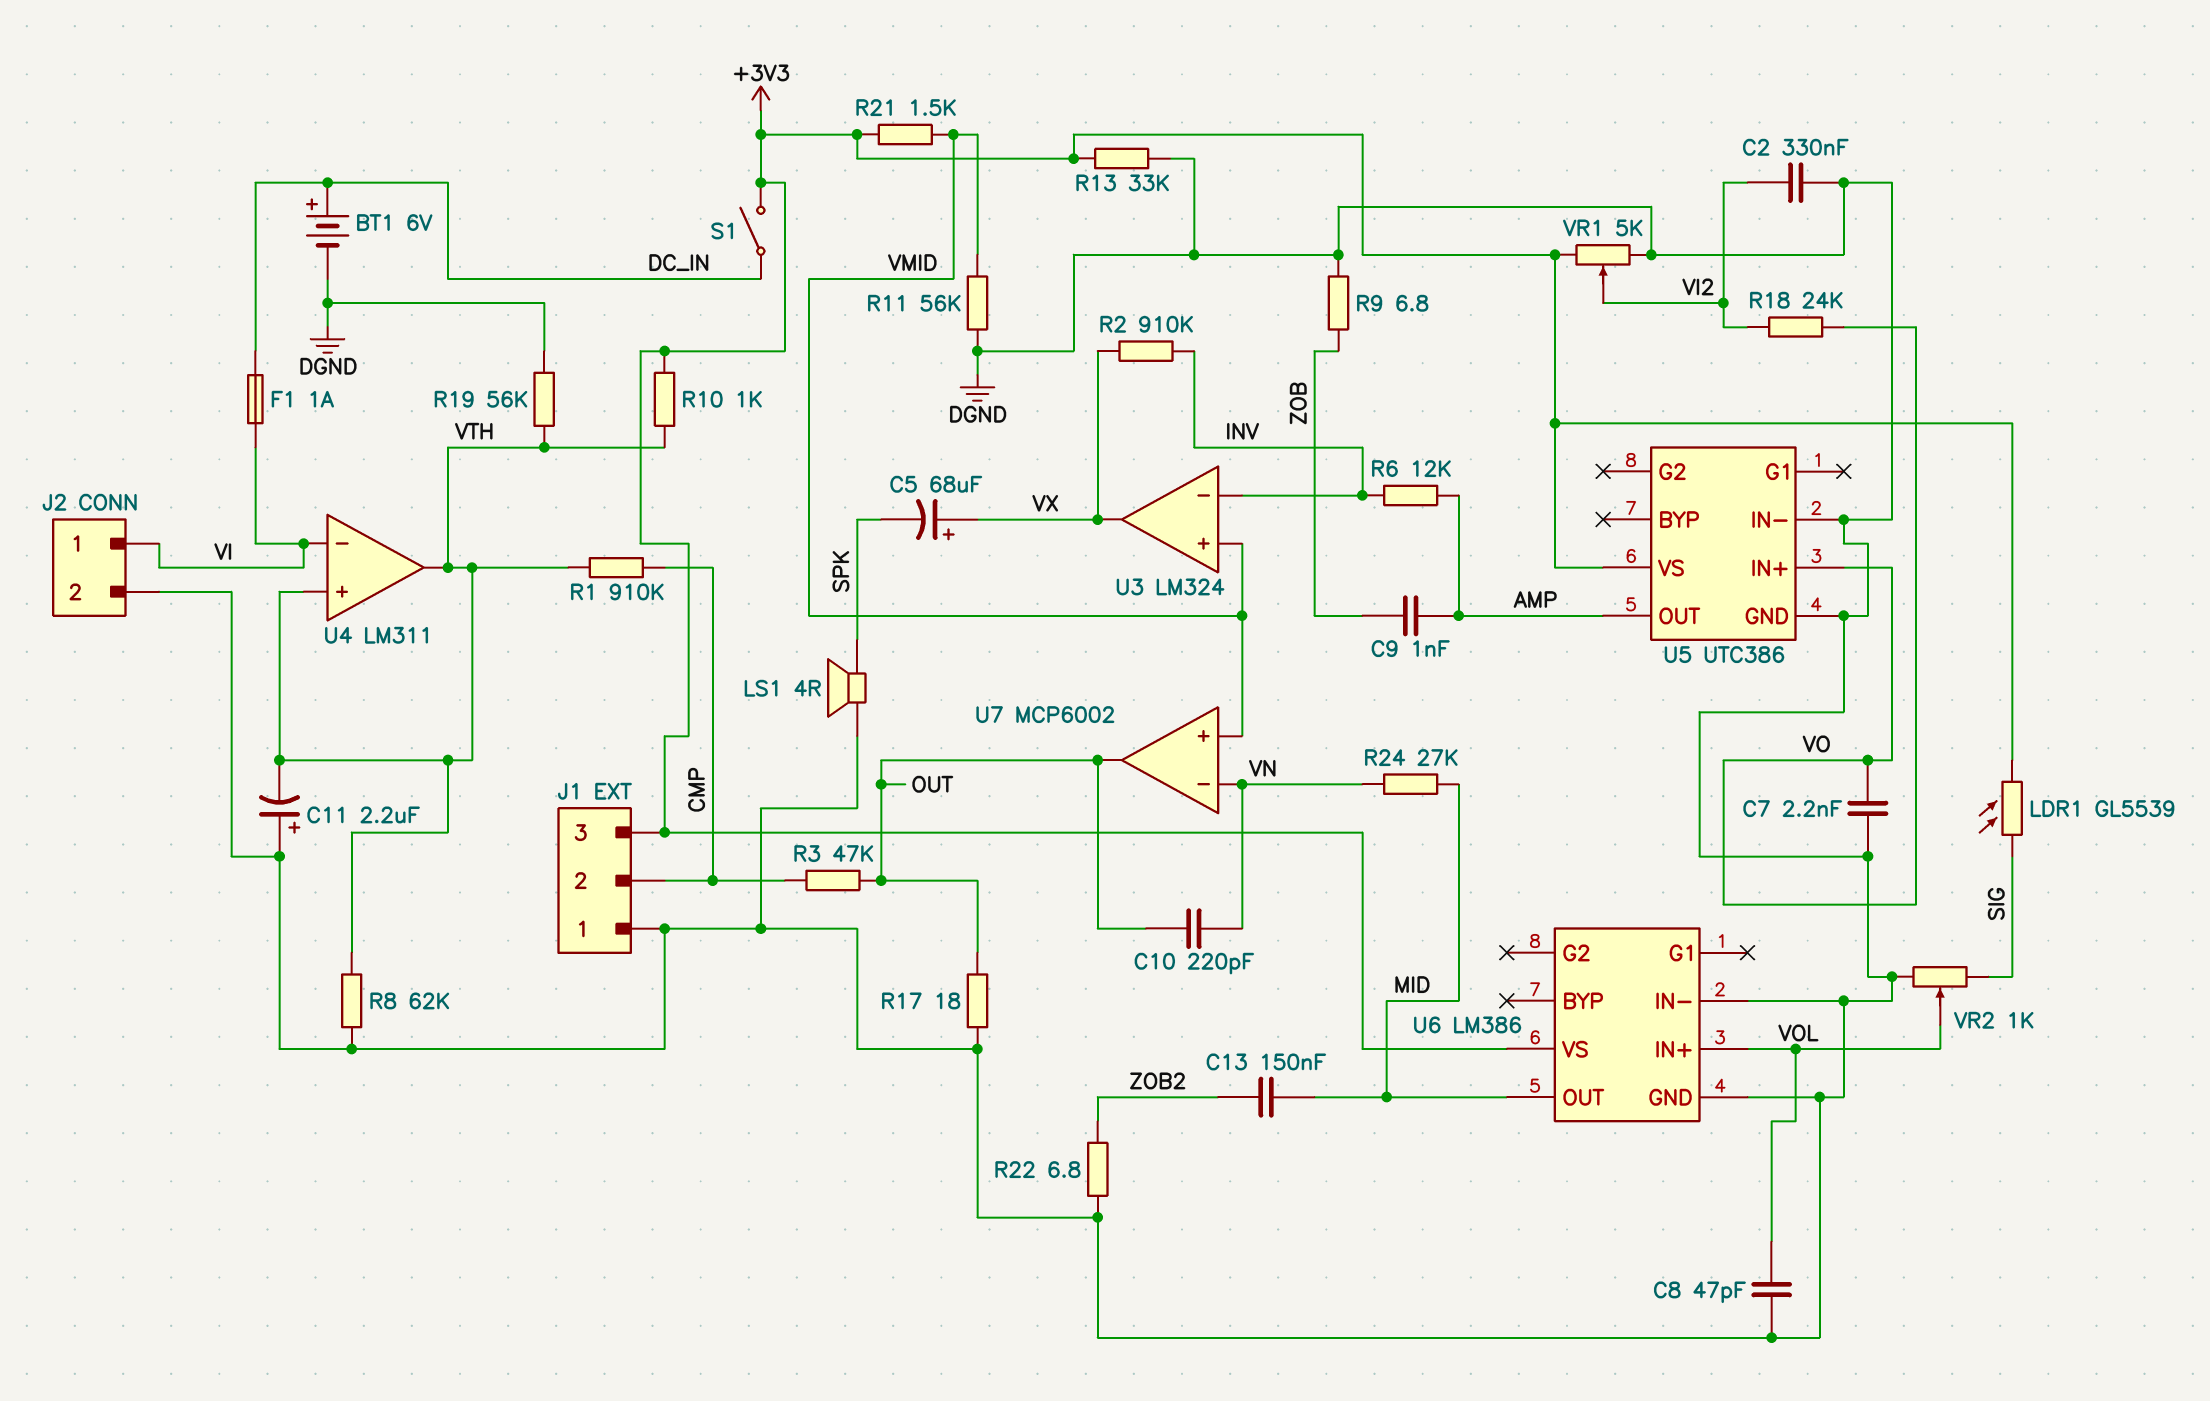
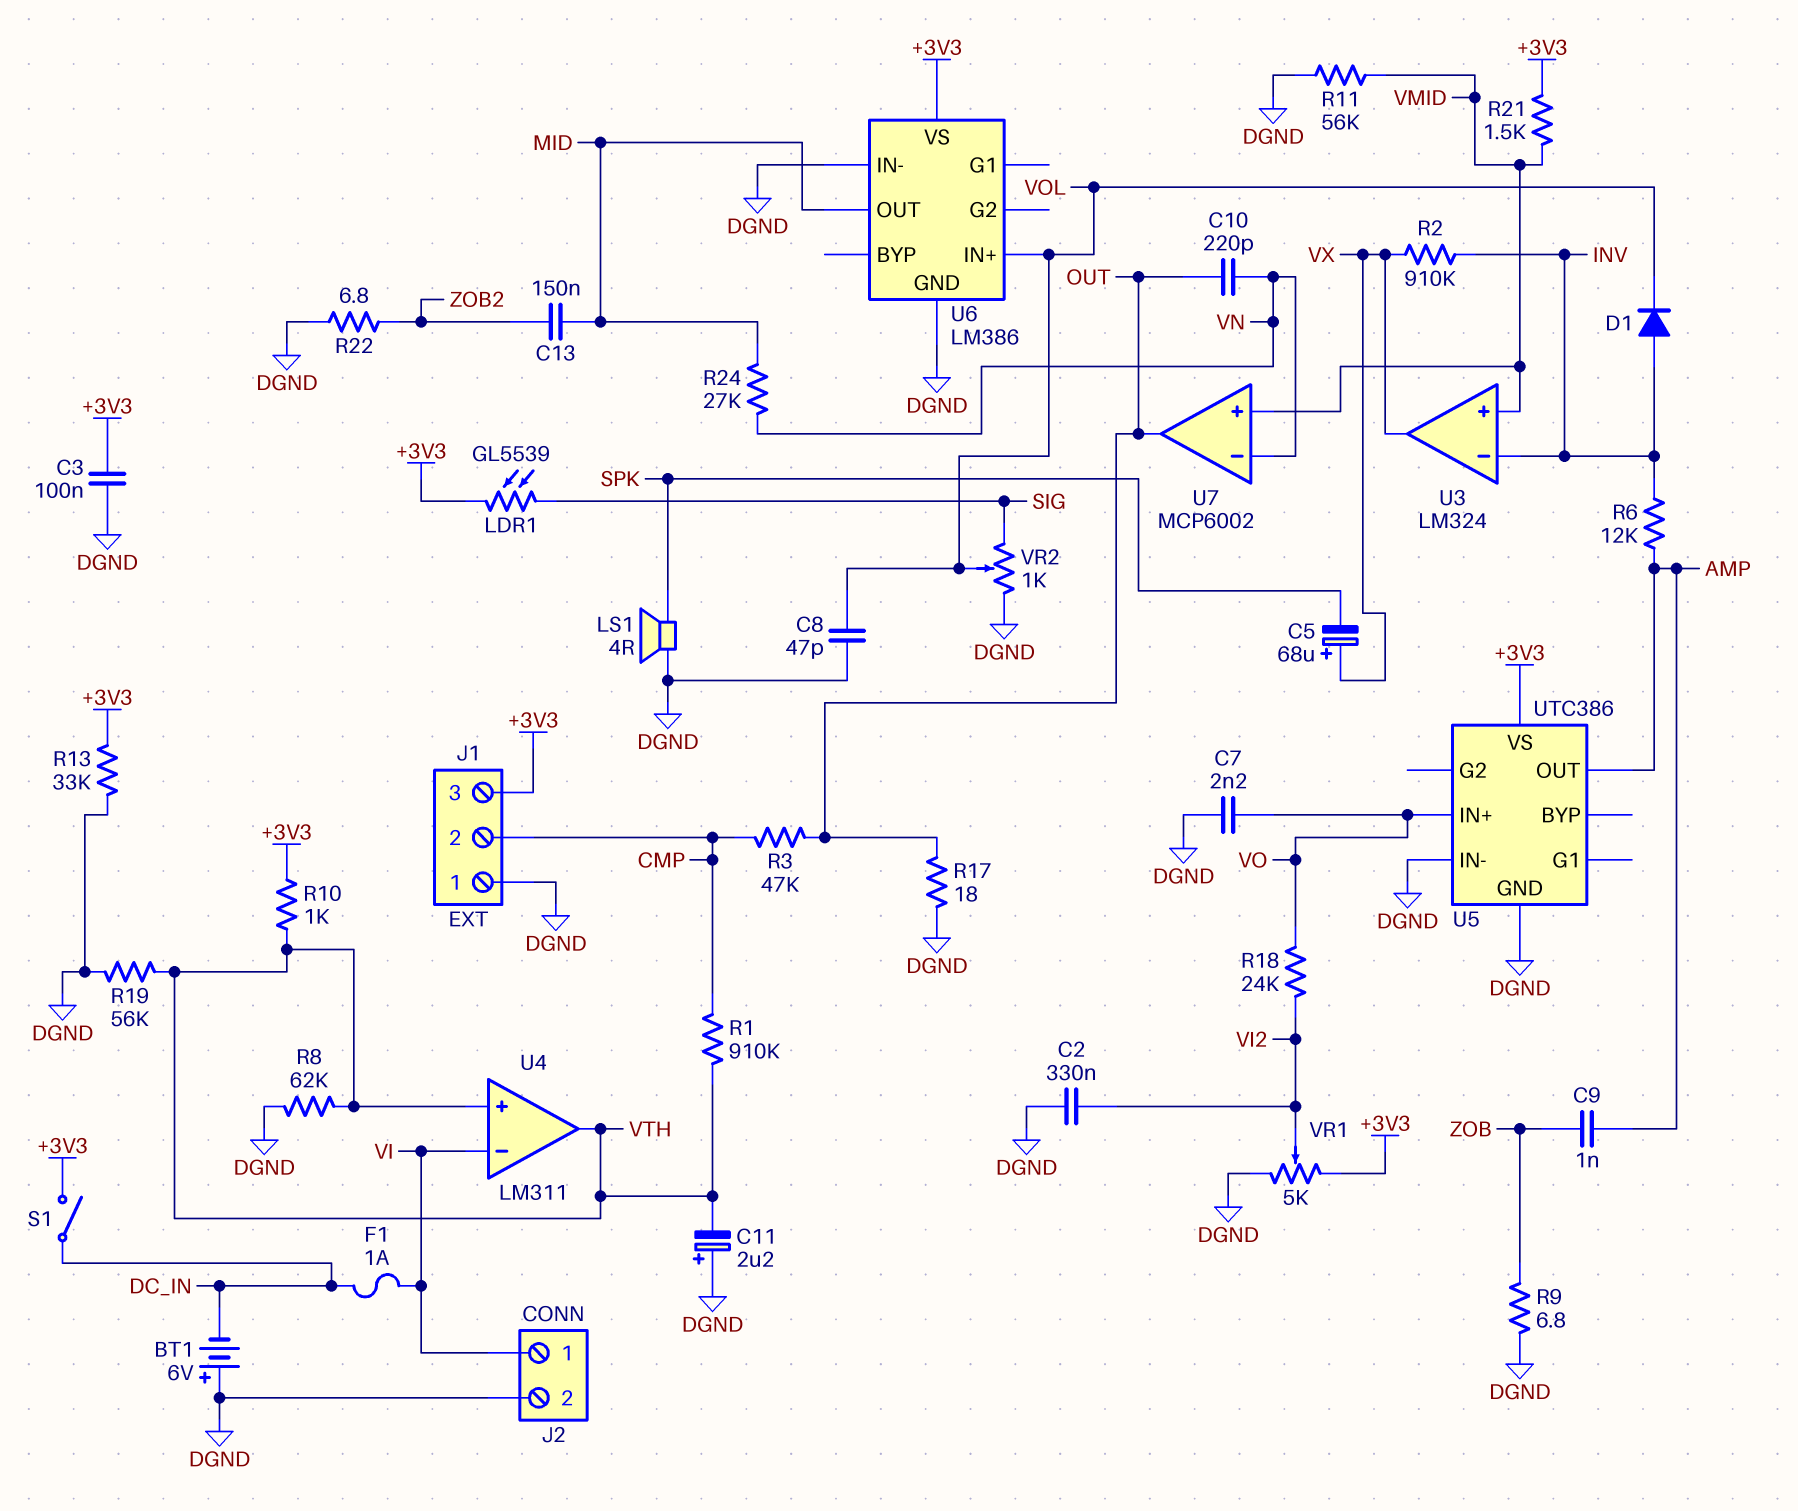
BT1: 6V (plus DC_IN, minus DGND) -> 6V (plus DGND, minus DC_IN)
C3: none -> 100nF (+3V3, DGND)
D1: none -> diode (A INV, K VOL)

